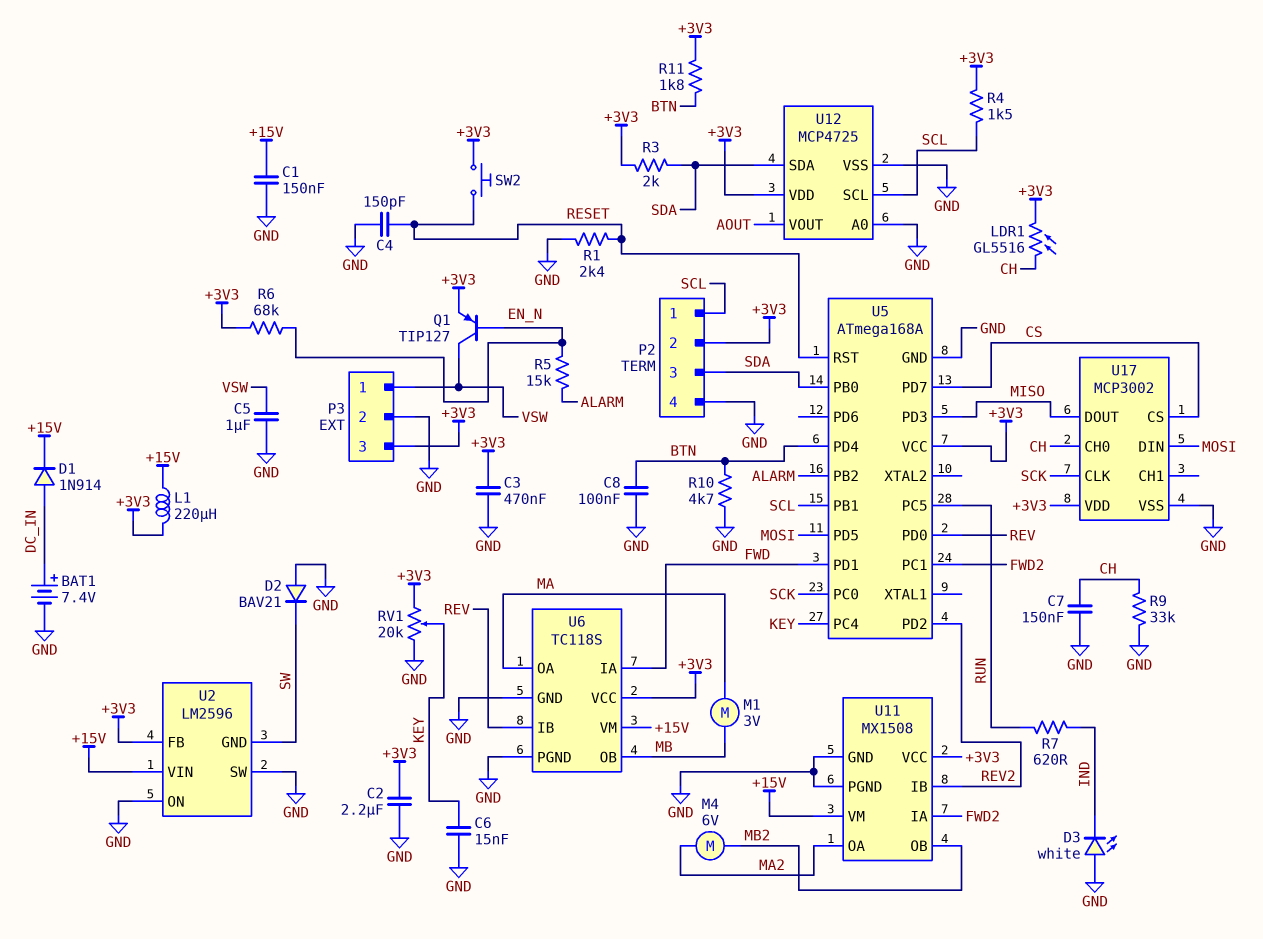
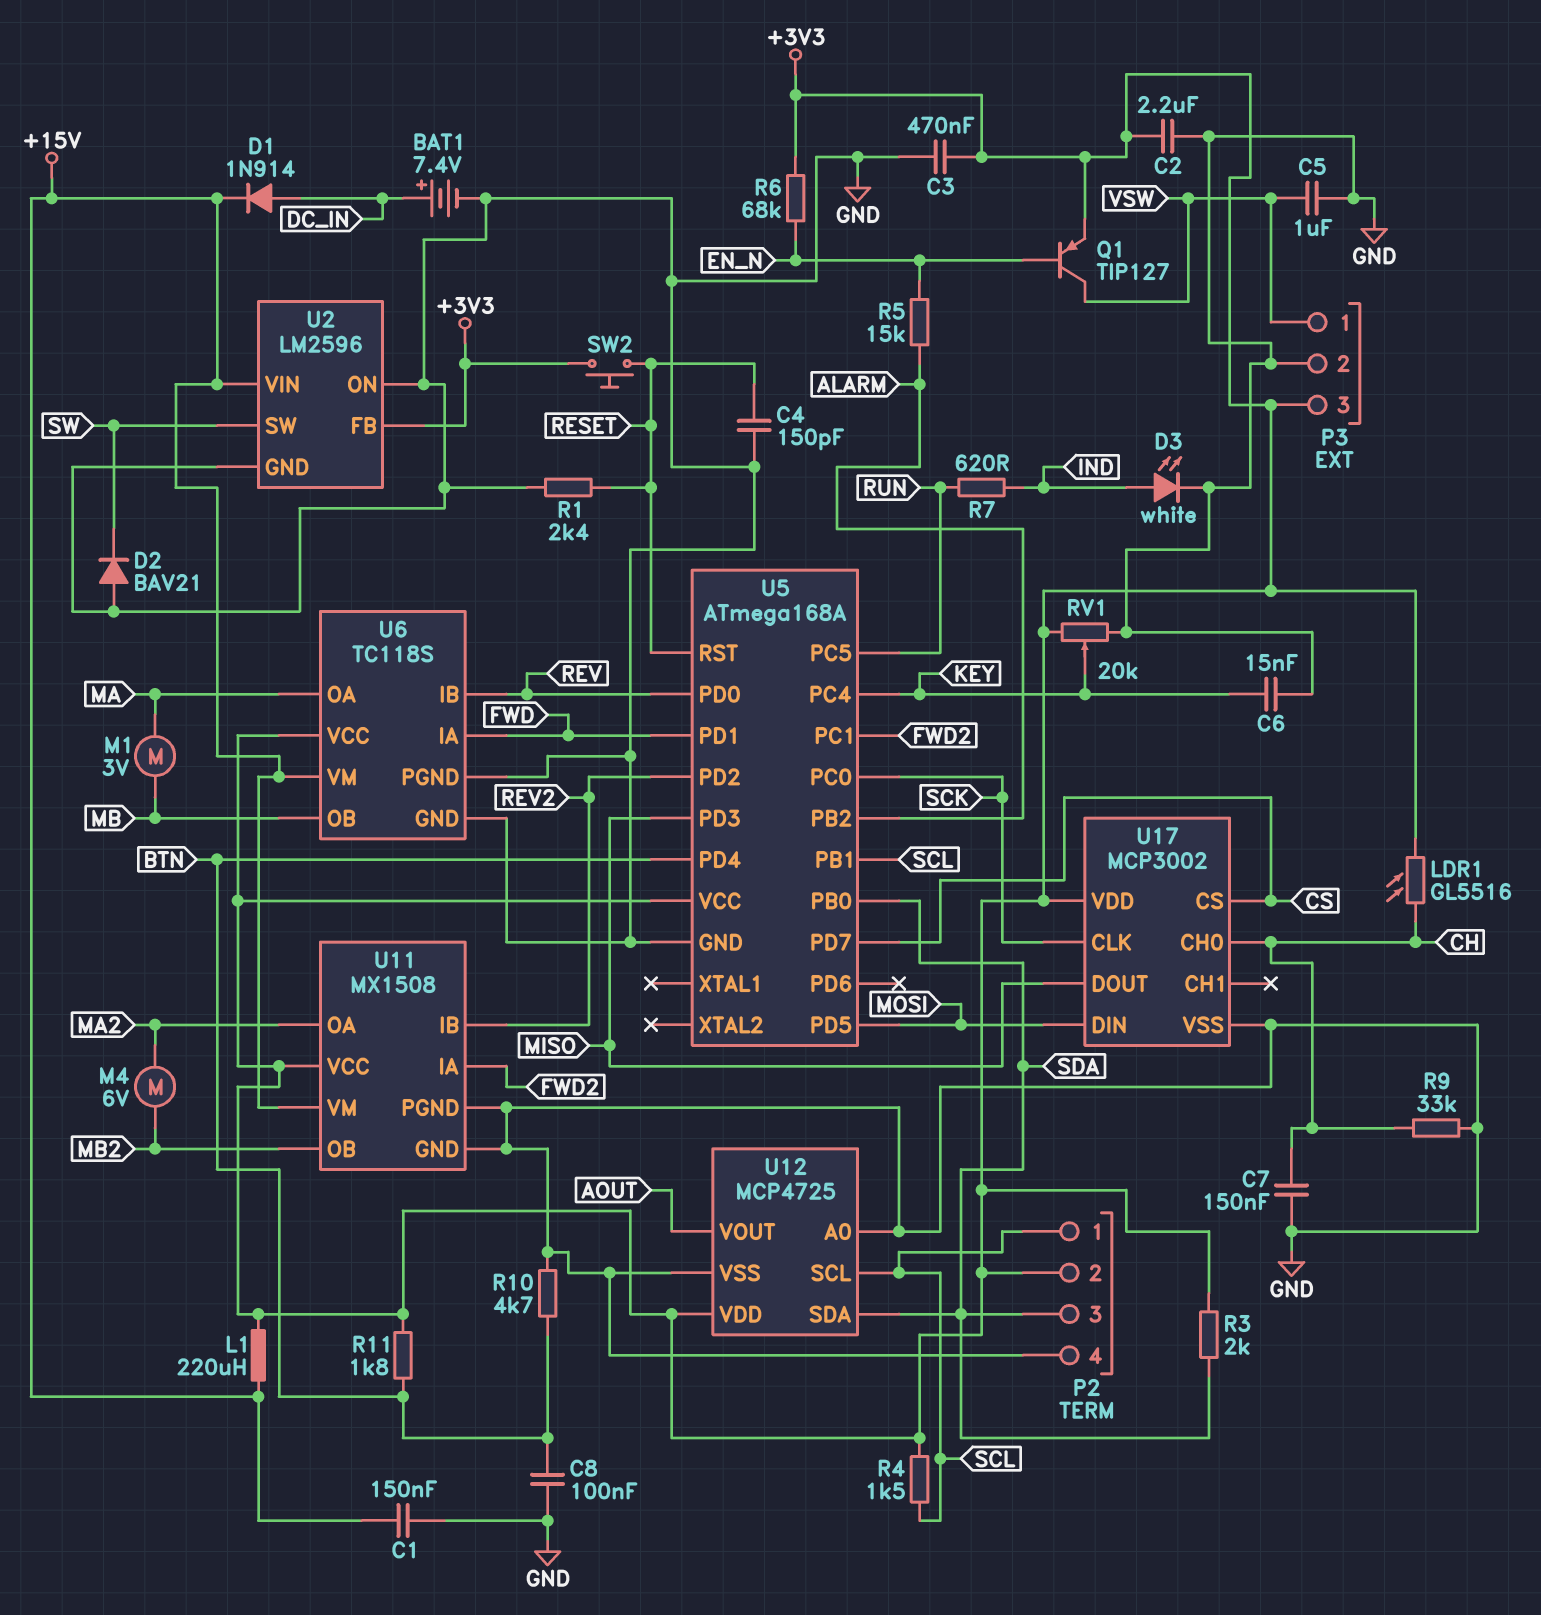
D3: LED white (A GND, K IND) -> LED white (A IND, K GND)
U2 pin GND: SW -> GND
U2 pin SW: GND -> SW

